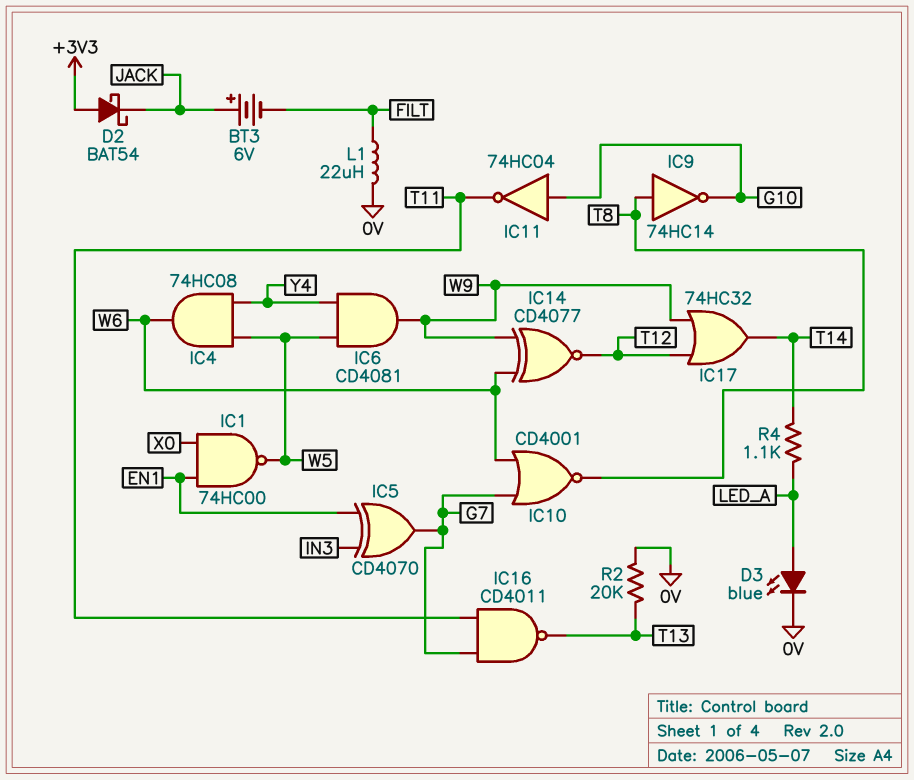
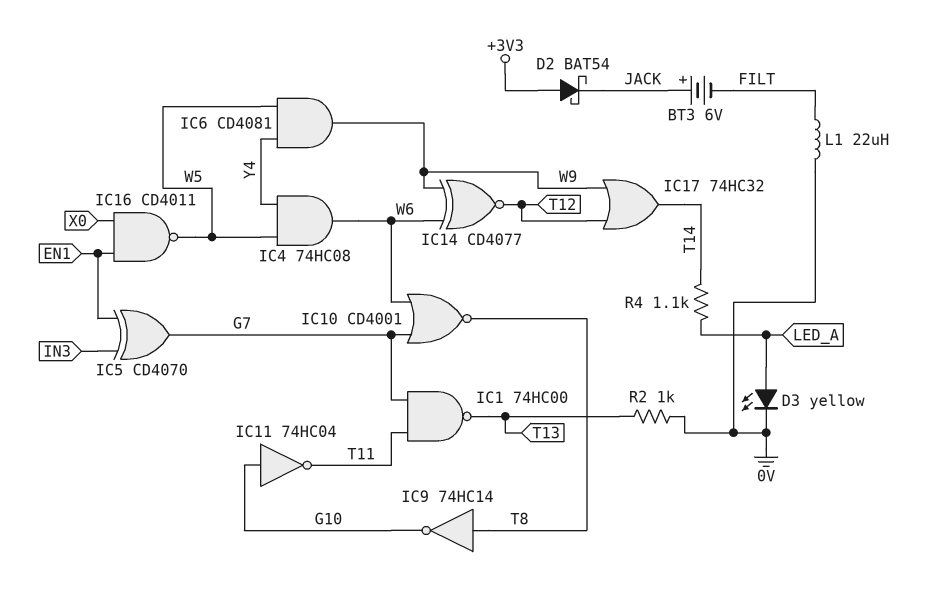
D3: LED blue (A LED_A, K 0V) -> LED yellow (A LED_A, K 0V)
IC1: NAND 74HC00 (in EN1, in X0, out W5) -> NAND 74HC00 (in G7, in T11, out T13)
IC16: NAND CD4011 (in G7, in T11, out T13) -> NAND CD4011 (in EN1, in X0, out W5)
R2: 20k (0V, T13) -> 1k (0V, T13)

